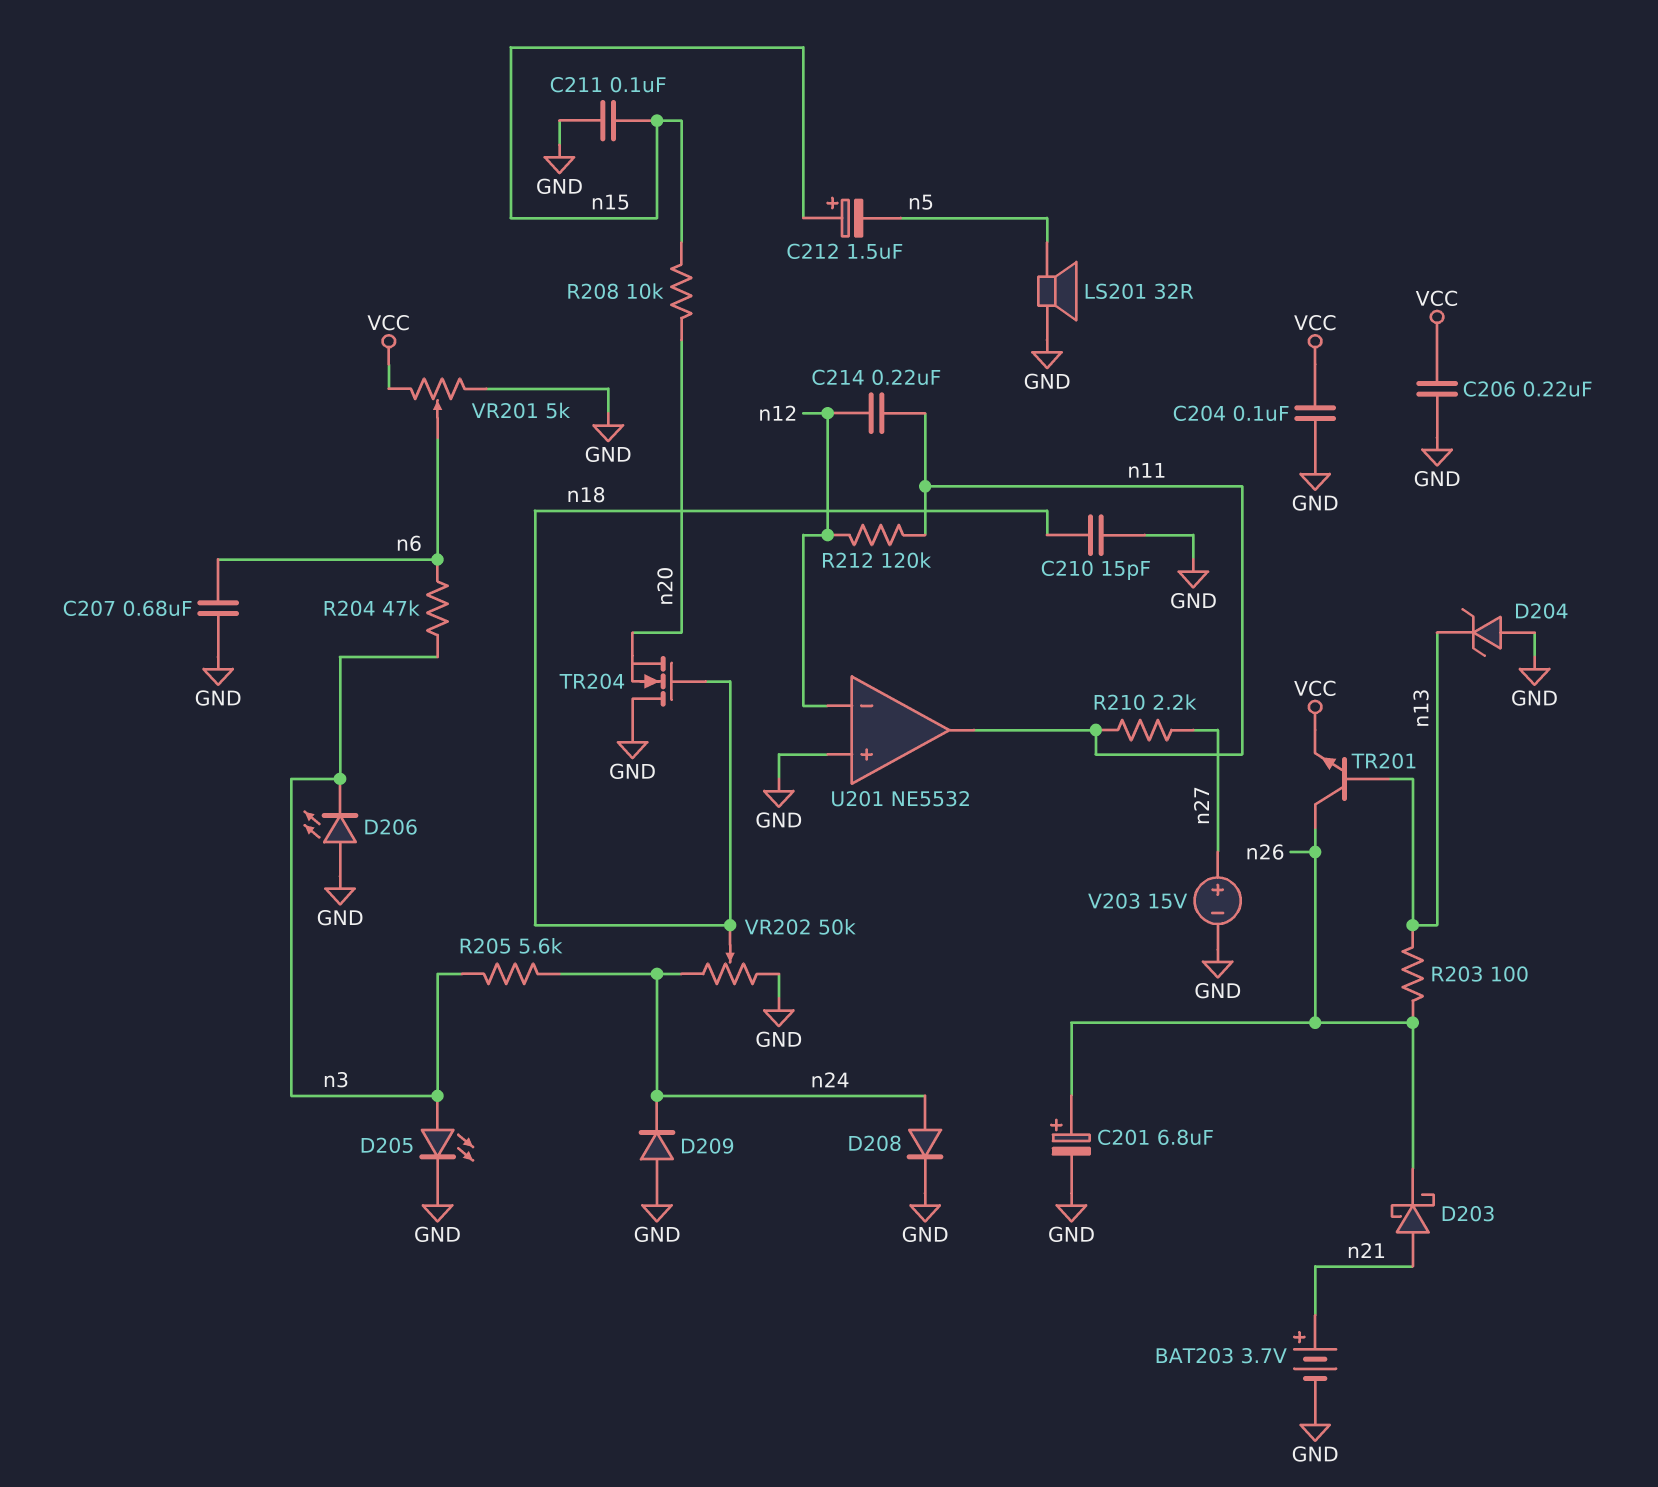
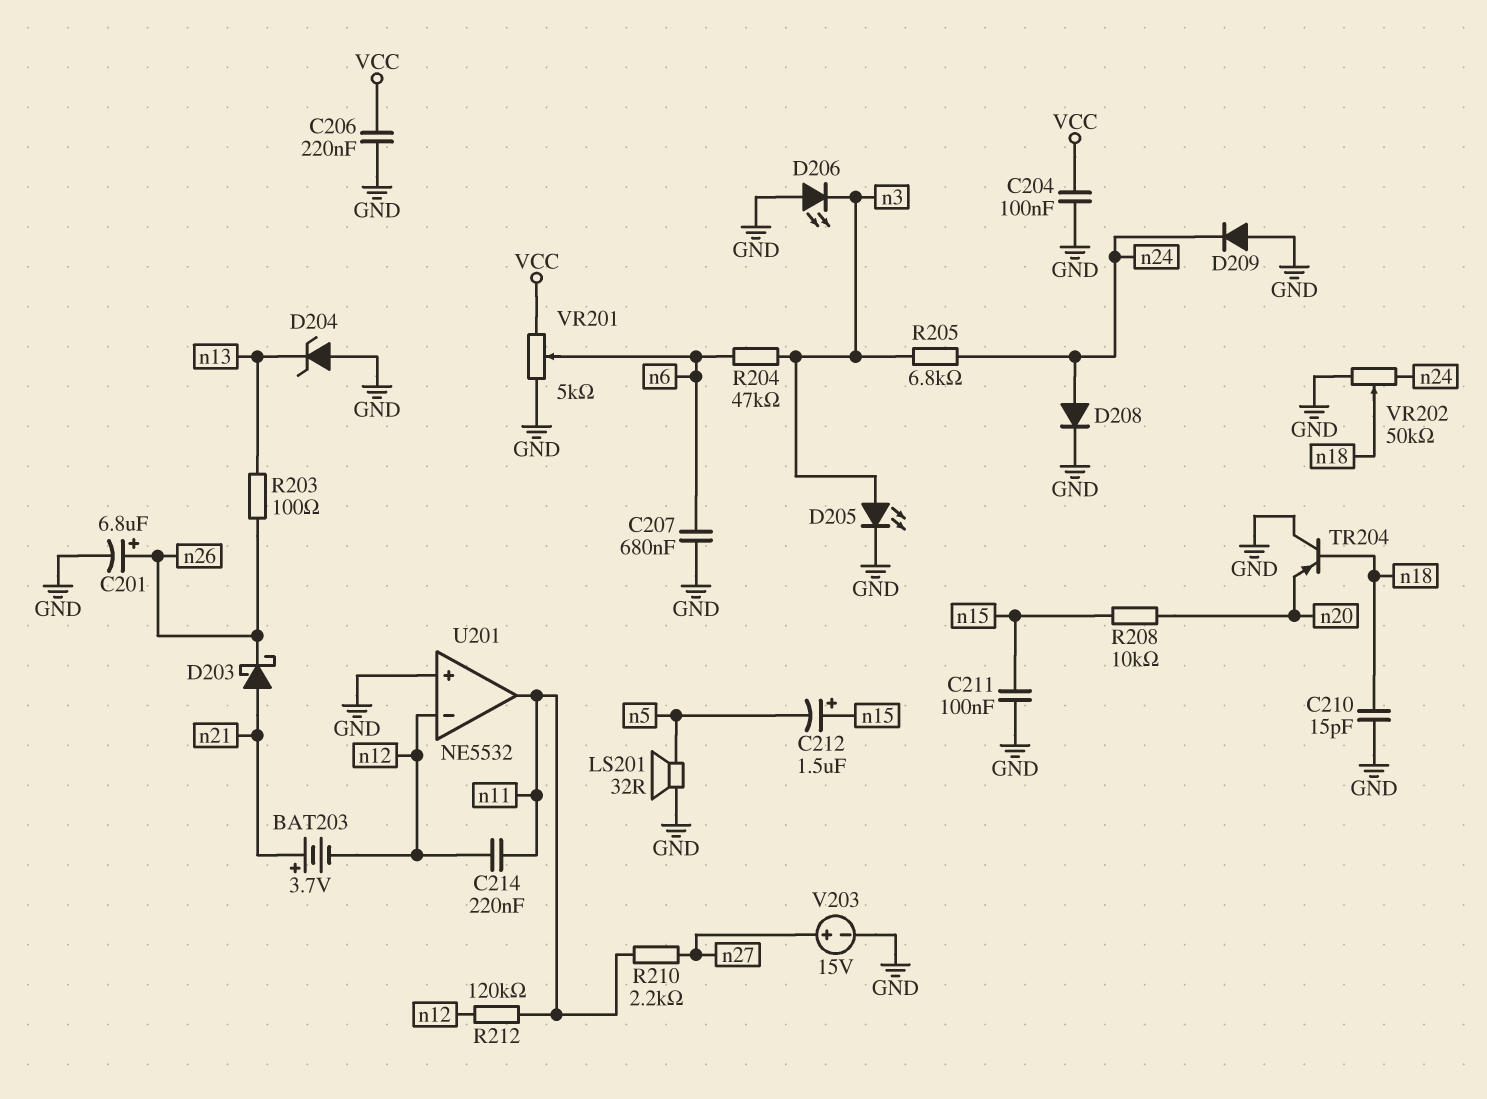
BAT203: 3.7V (plus n21, minus GND) -> 3.7V (plus n21, minus n12)
R205: 5.6k (n3, n24) -> 6.8k (n3, n24)
TR201: NPN (B n13, C n26, E VCC) -> none
TR204: NMOS (G n18, D GND, S n20) -> PNP (B n18, C GND, E n20)

